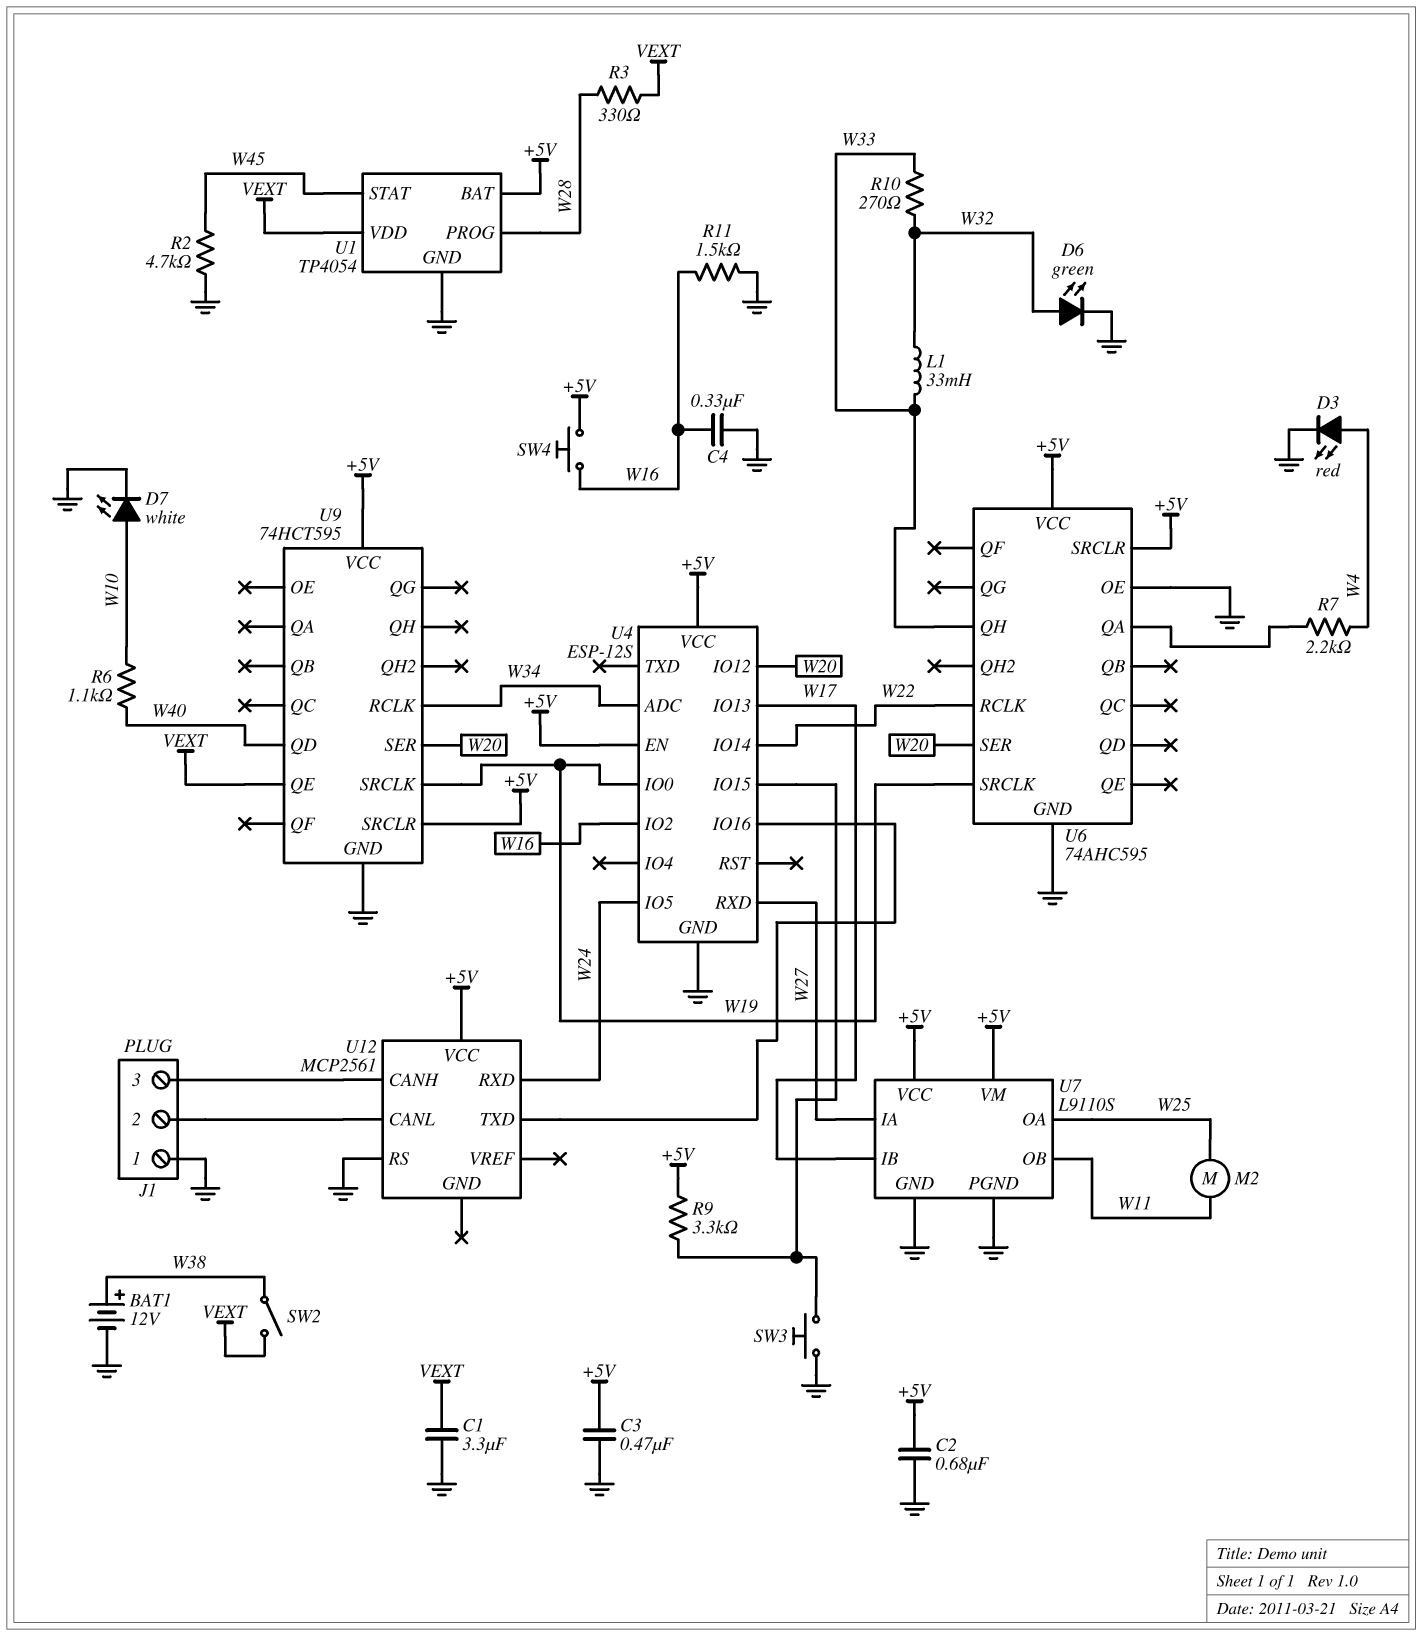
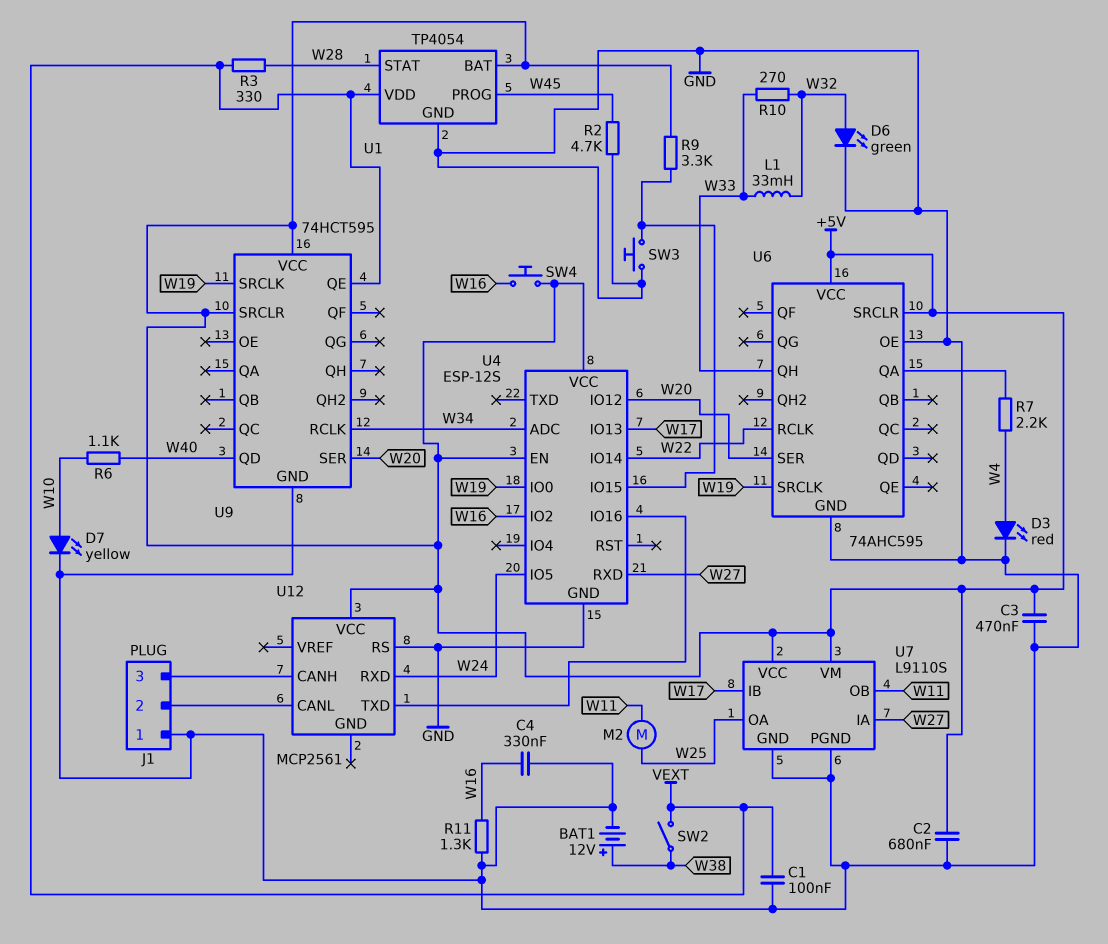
C1: 3.3uF (GND, VEXT) -> 100nF (GND, VEXT)
D7: LED white (A W10, K GND) -> LED yellow (A W10, K GND)
R11: 1.5k (GND, W16) -> 1.3k (GND, W16)
U1 pin PROG: W28 -> W45
U1 pin STAT: W45 -> W28

